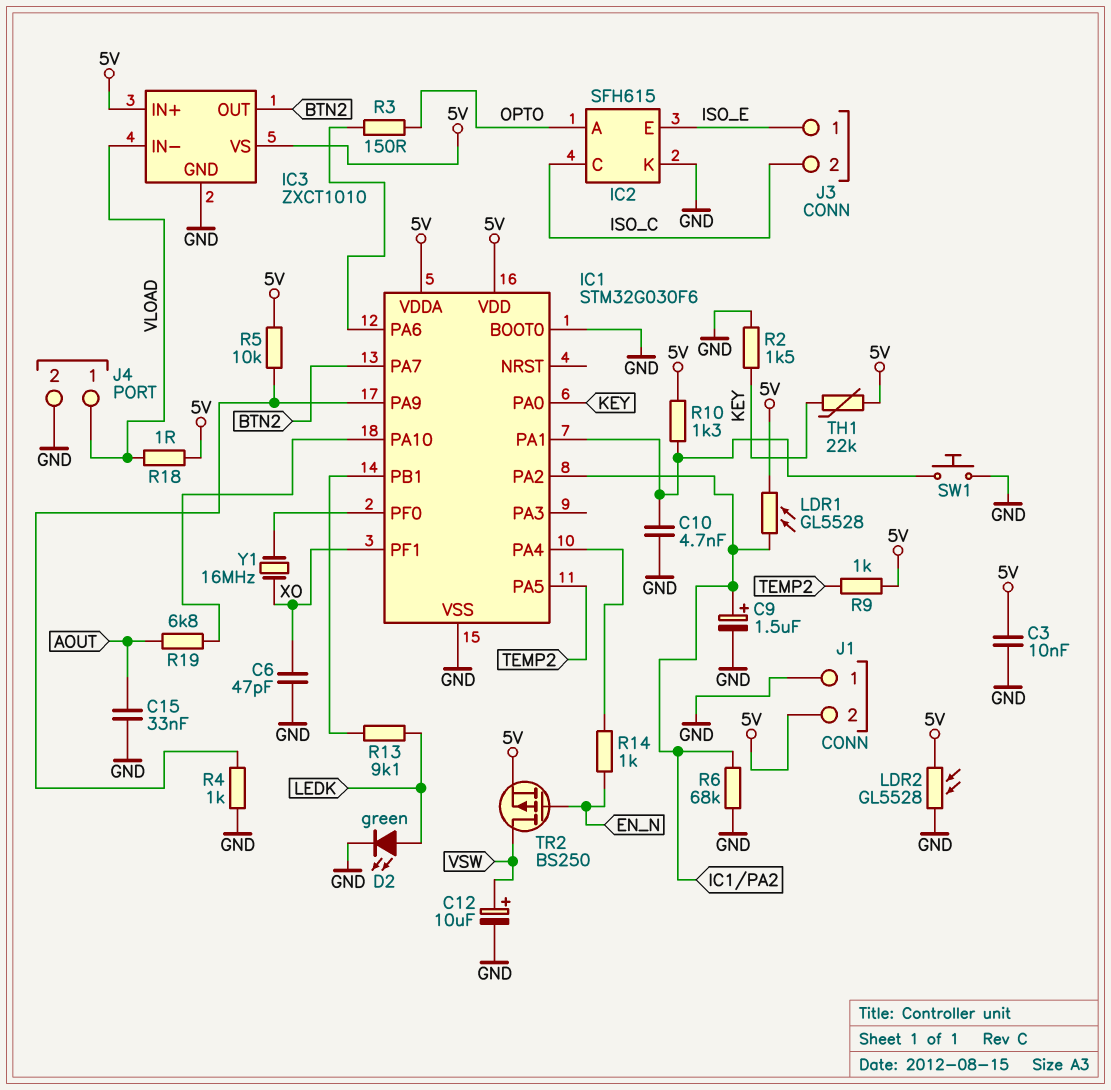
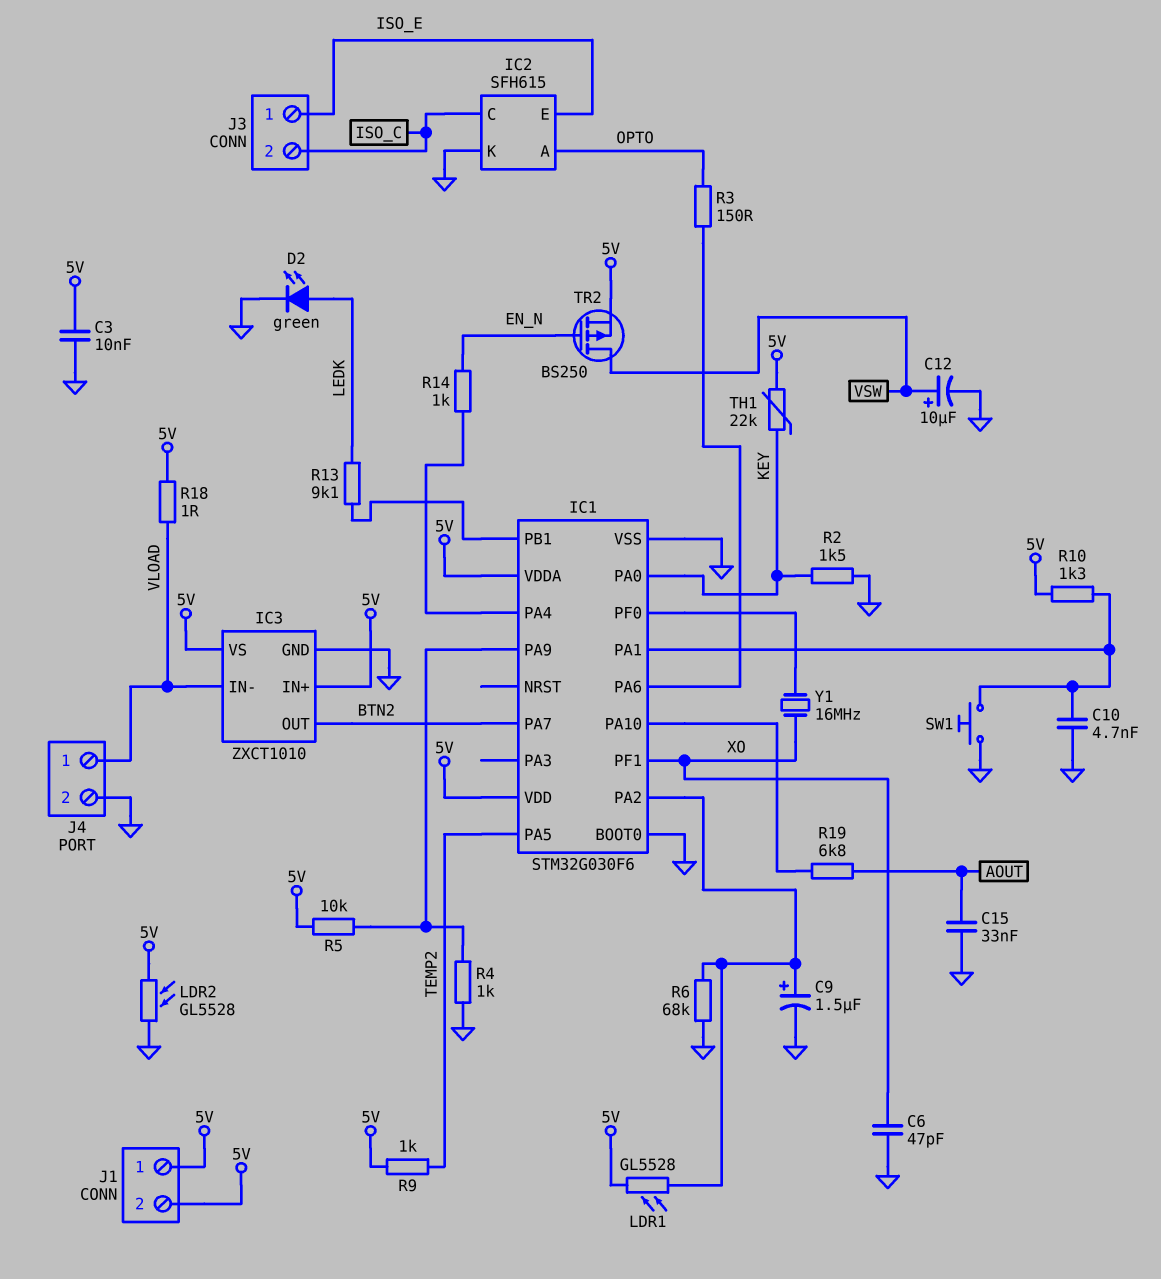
J1 pin 1: GND -> 5V

